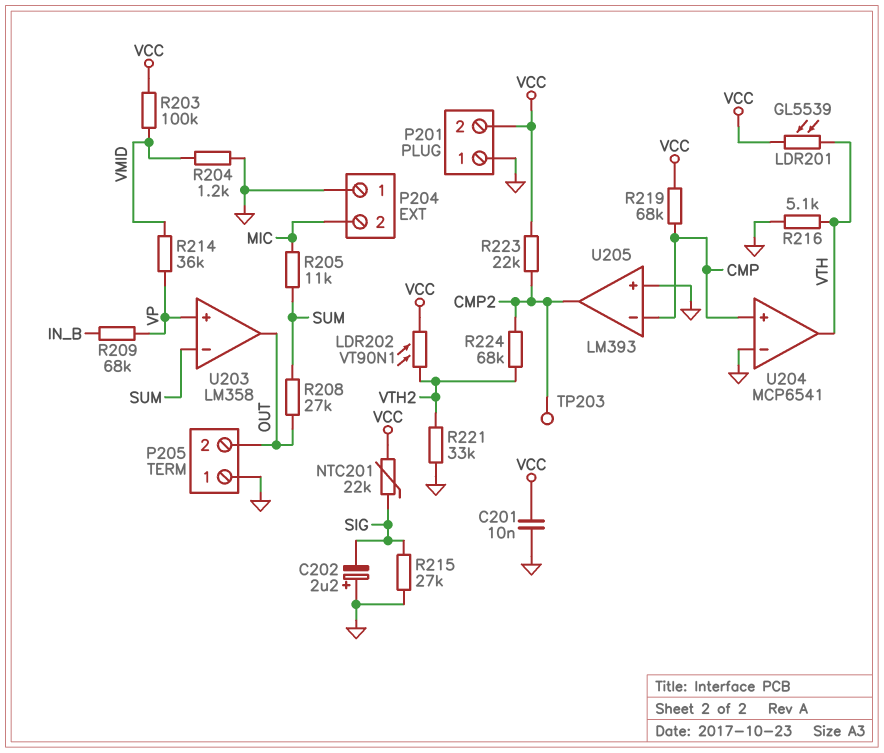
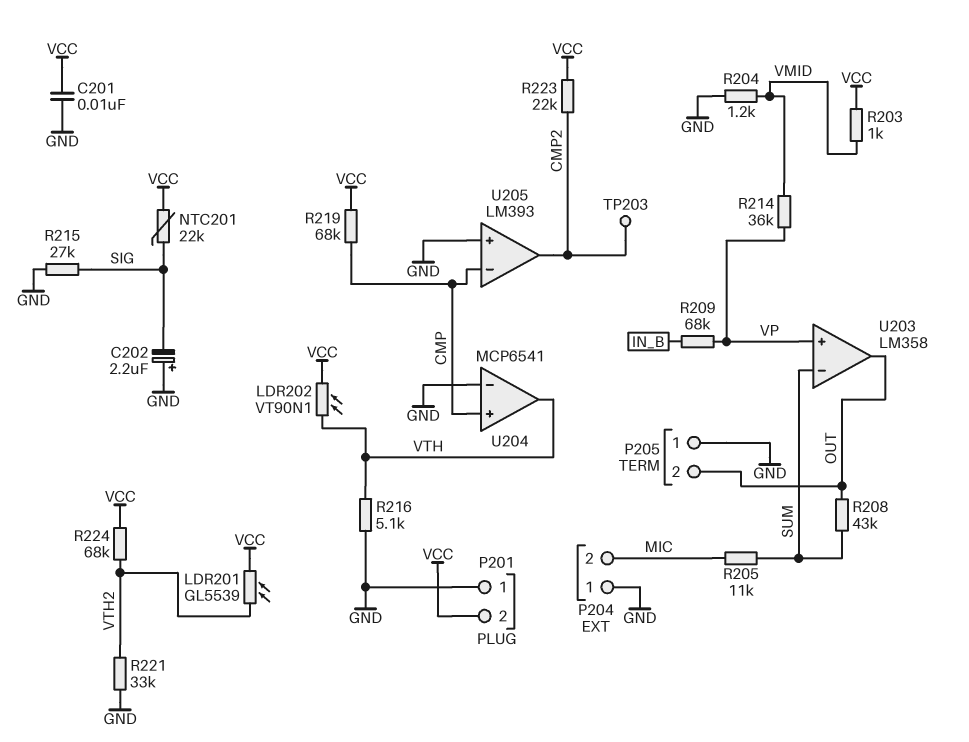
LDR201: GL5539 (VCC, VTH) -> GL5539 (VCC, VTH2)
LDR202: VT90N1 (VCC, VTH2) -> VT90N1 (VCC, VTH)
R203: 100k (VCC, VMID) -> 1k (VCC, VMID)
R208: 27k (OUT, SUM) -> 43k (OUT, SUM)
R224: 68k (CMP2, VTH2) -> 68k (VCC, VTH2)

